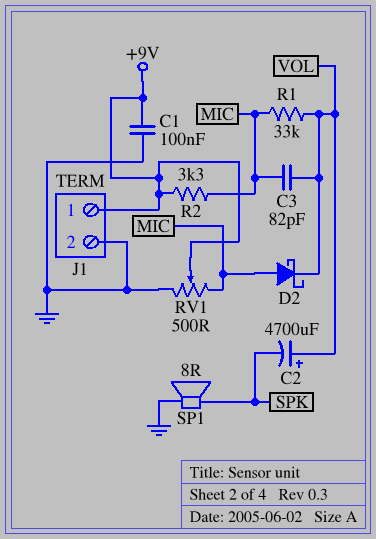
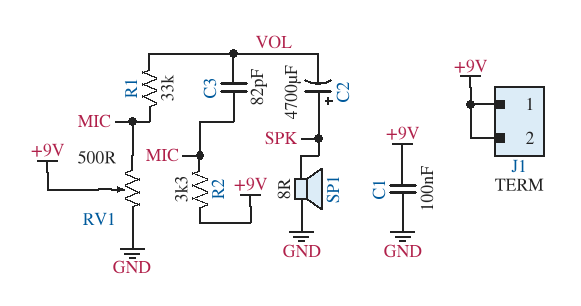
C2: 4700uF (plus VOL, minus SPK) -> 4700uF (plus SPK, minus VOL)
D2: schottky (A MIC, K VOL) -> none
J1 pin 2: GND -> +9V

